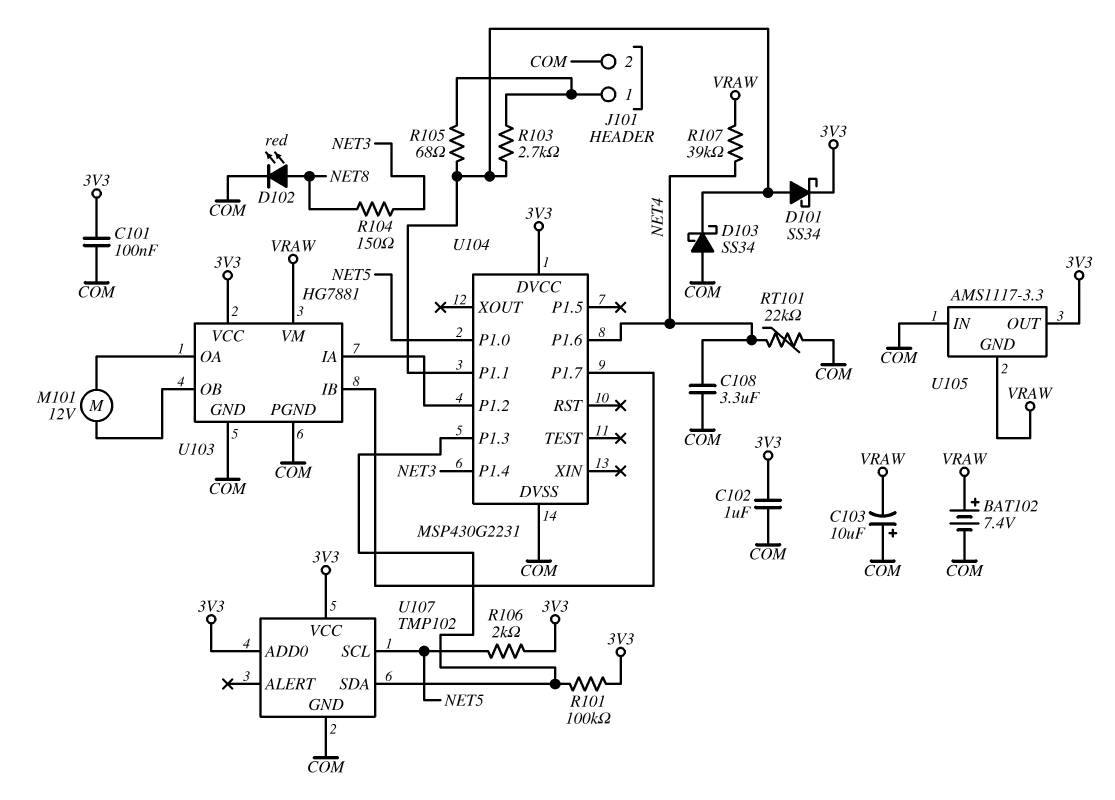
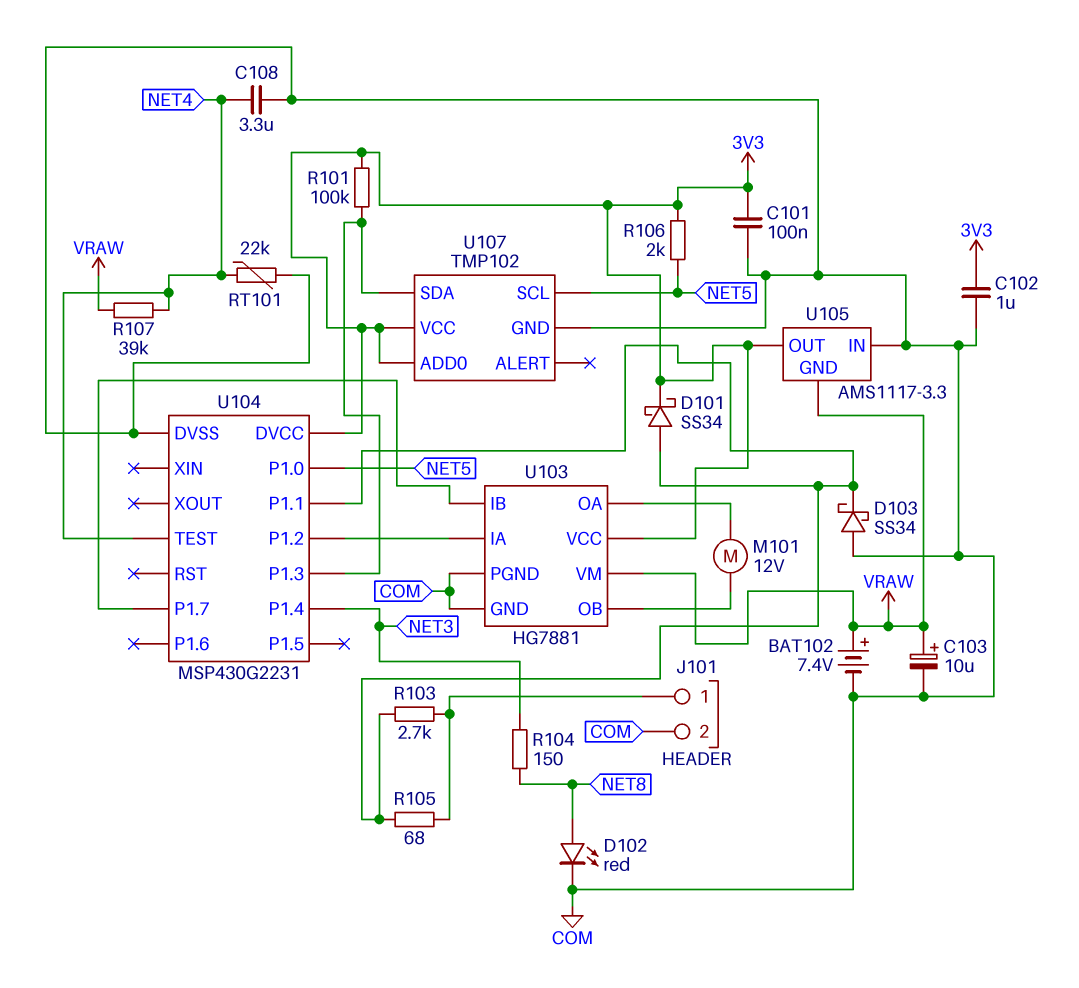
C103: 10uF (plus COM, minus VRAW) -> 10uF (plus VRAW, minus COM)
U104 pin P1.6: NET4 -> none
U104 pin TEST: none -> NET4

